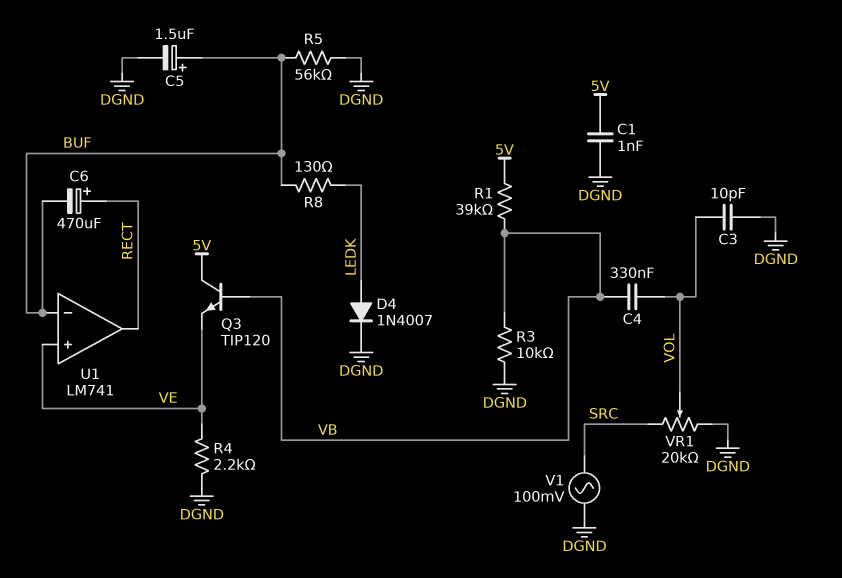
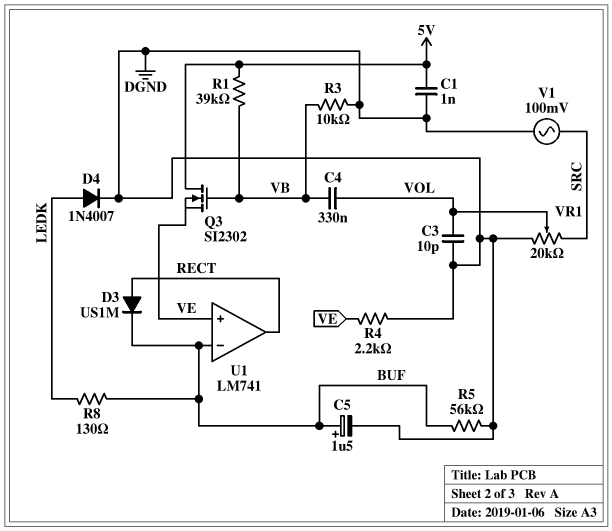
C6: 470uF (plus RECT, minus BUF) -> none
D3: none -> diode US1M (A RECT, K BUF)
Q3: NPN TIP120 (B VB, C 5V, E VE) -> NMOS SI2302 (G VB, D 5V, S VE)

